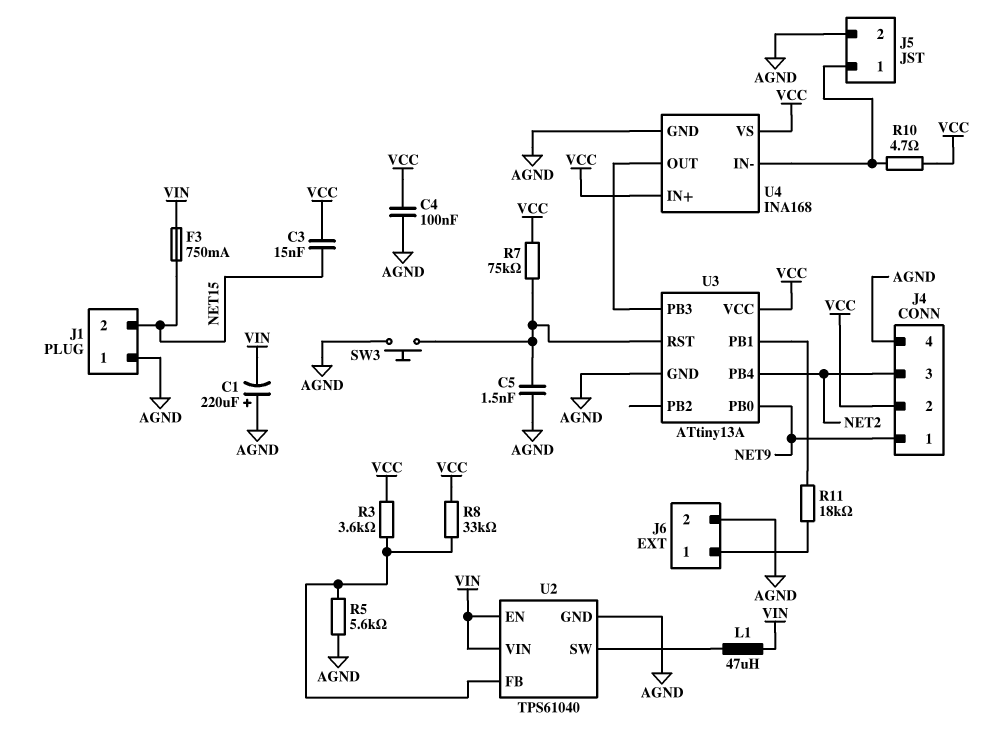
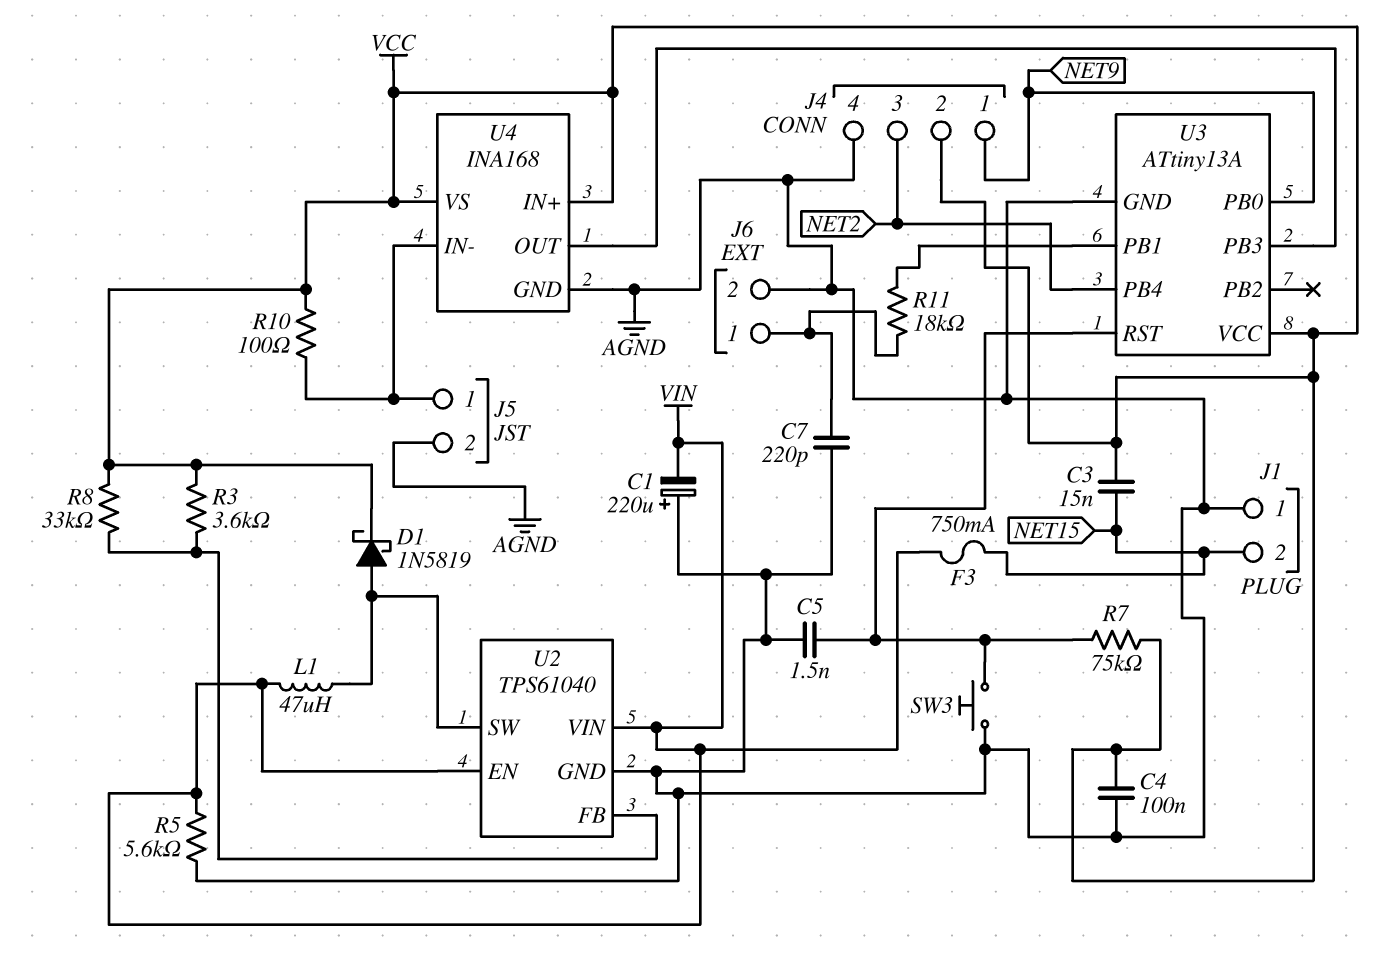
C7: none -> 220pF (AGND, J6/1)
D1: none -> schottky 1N5819 (A U2/SW, K VCC)
R5: 5.6k (AGND, U2/FB) -> 5.6k (AGND, VIN)
R10: 4.7 (J5/1, VCC) -> 100 (J5/1, VCC)

